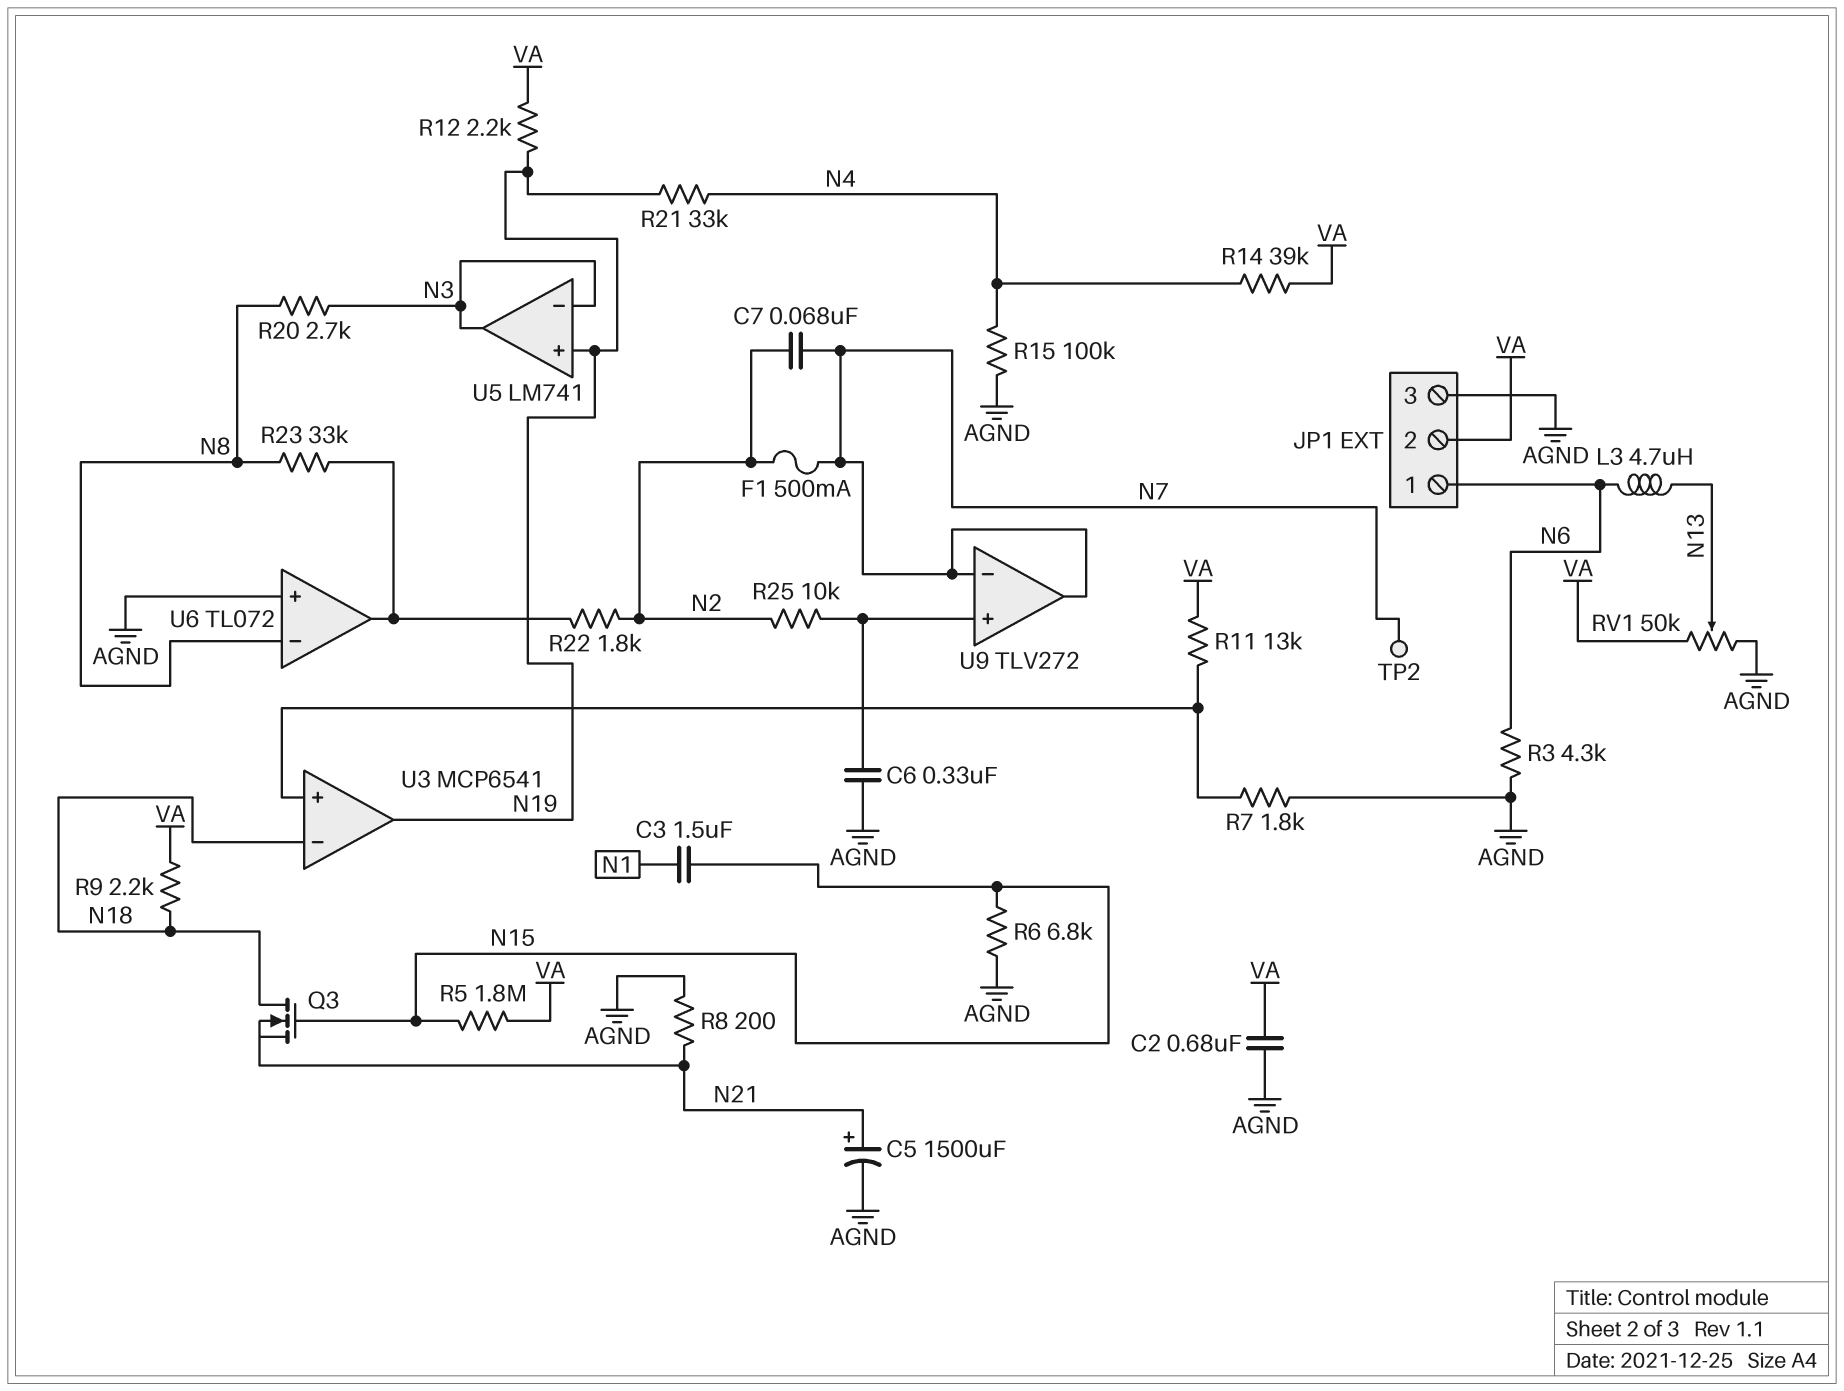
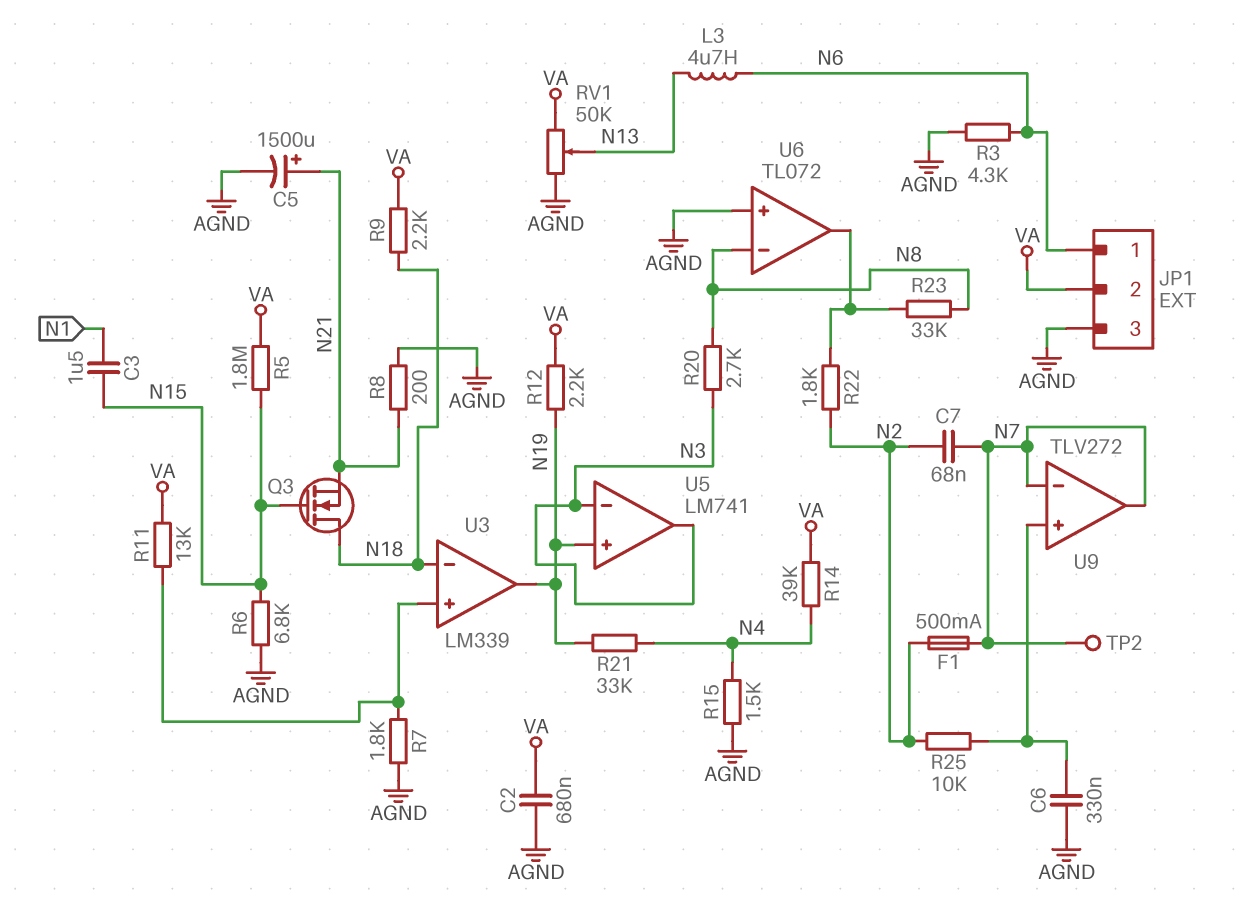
R15: 100k (AGND, N4) -> 1.5k (AGND, N4)
U3: MCP6541 -> LM339

